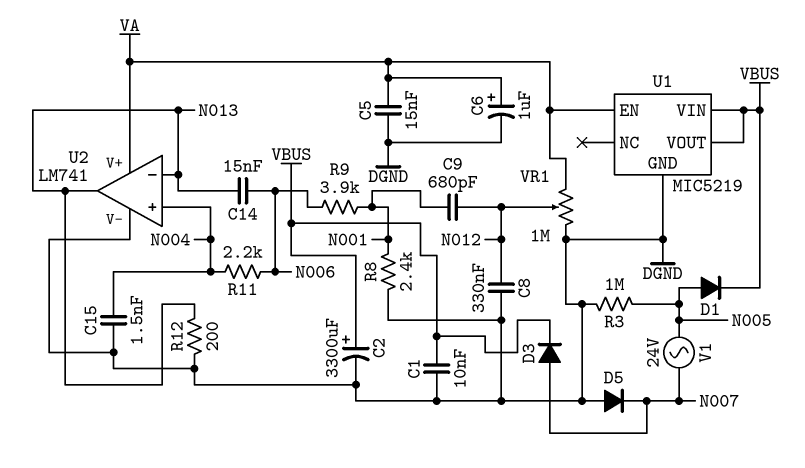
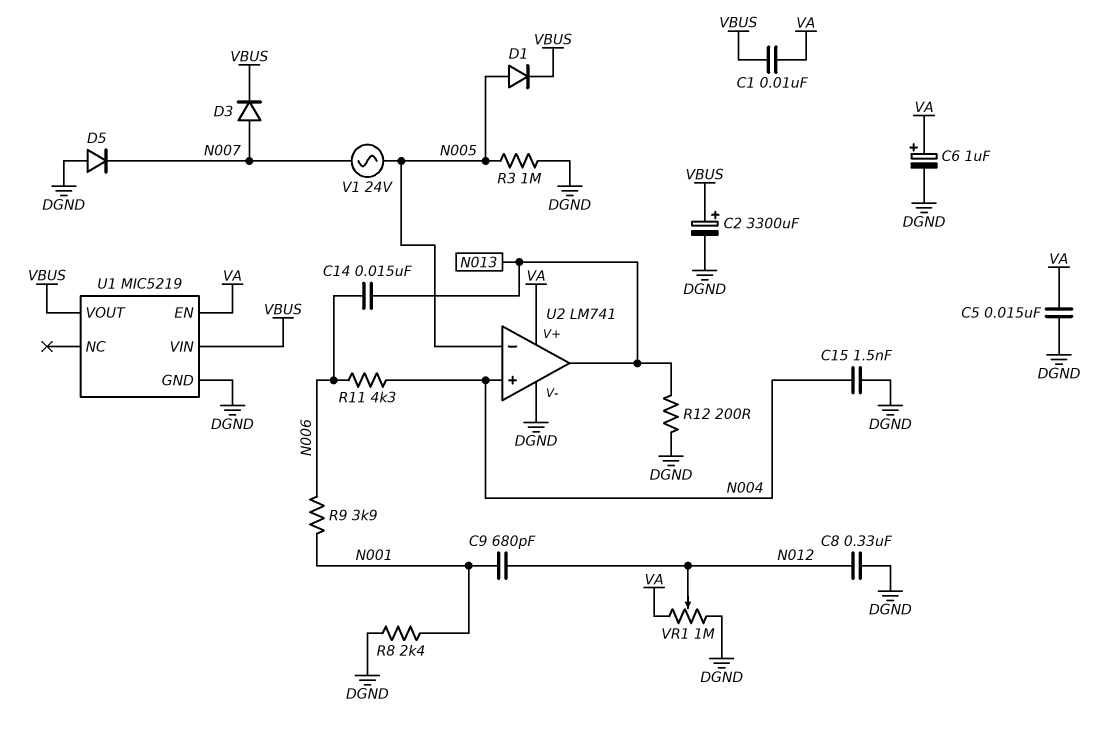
C1: 10nF (DGND, VBUS) -> 10nF (VA, VBUS)
R11: 2.2k (N004, N006) -> 4.3k (N004, N006)
U2 pin in-: N013 -> N005

